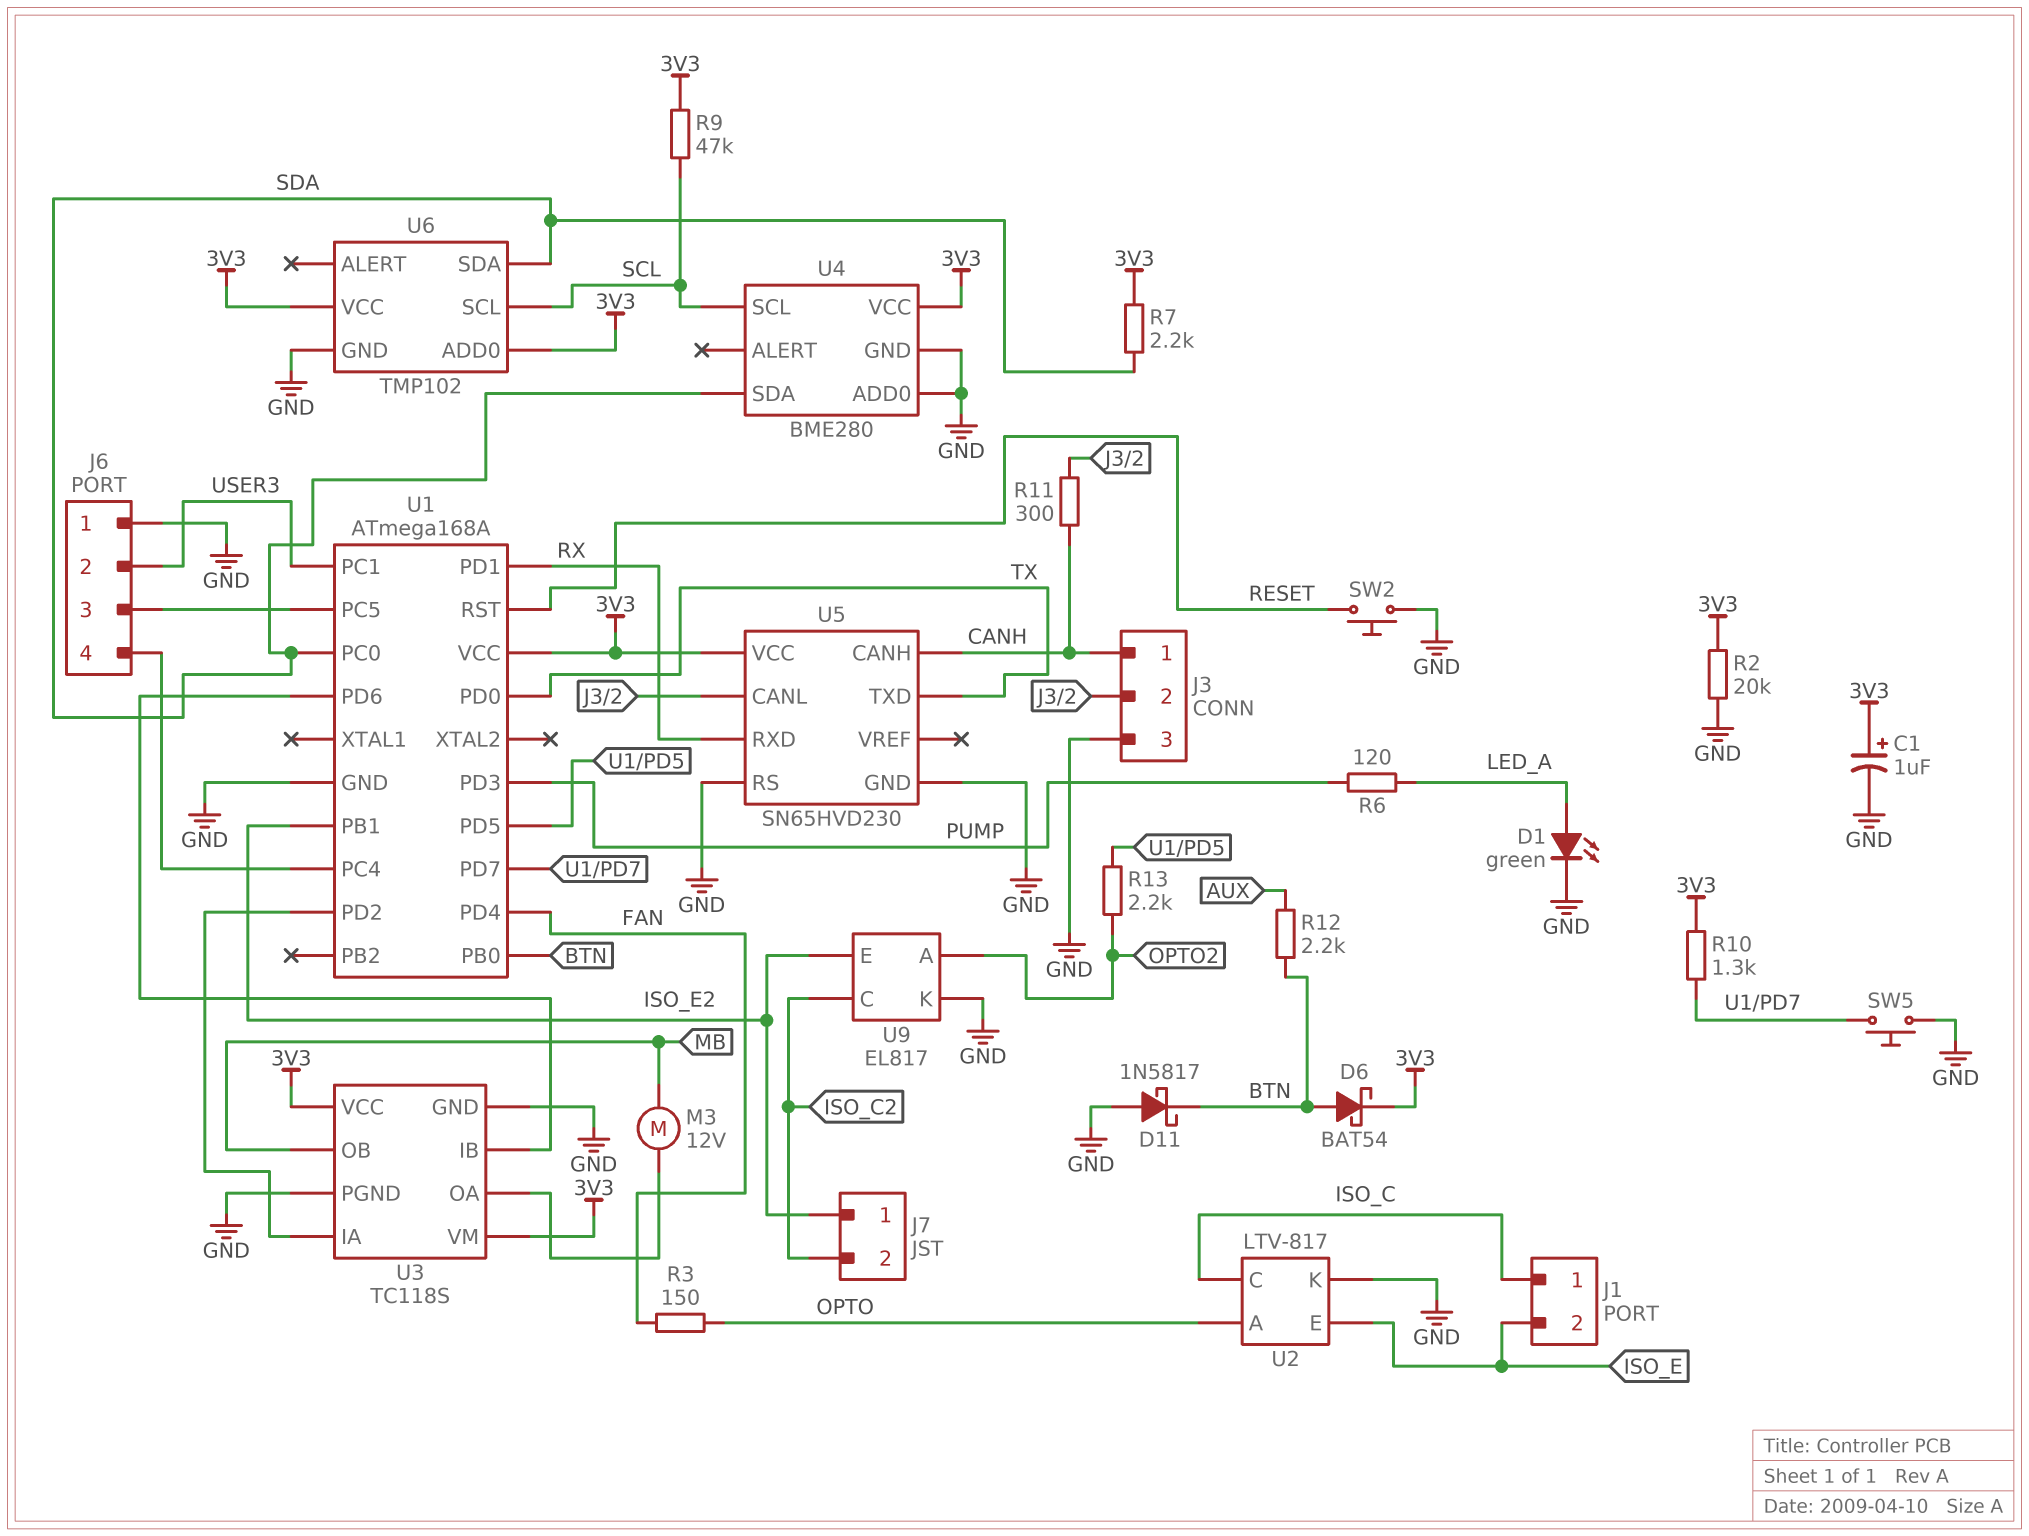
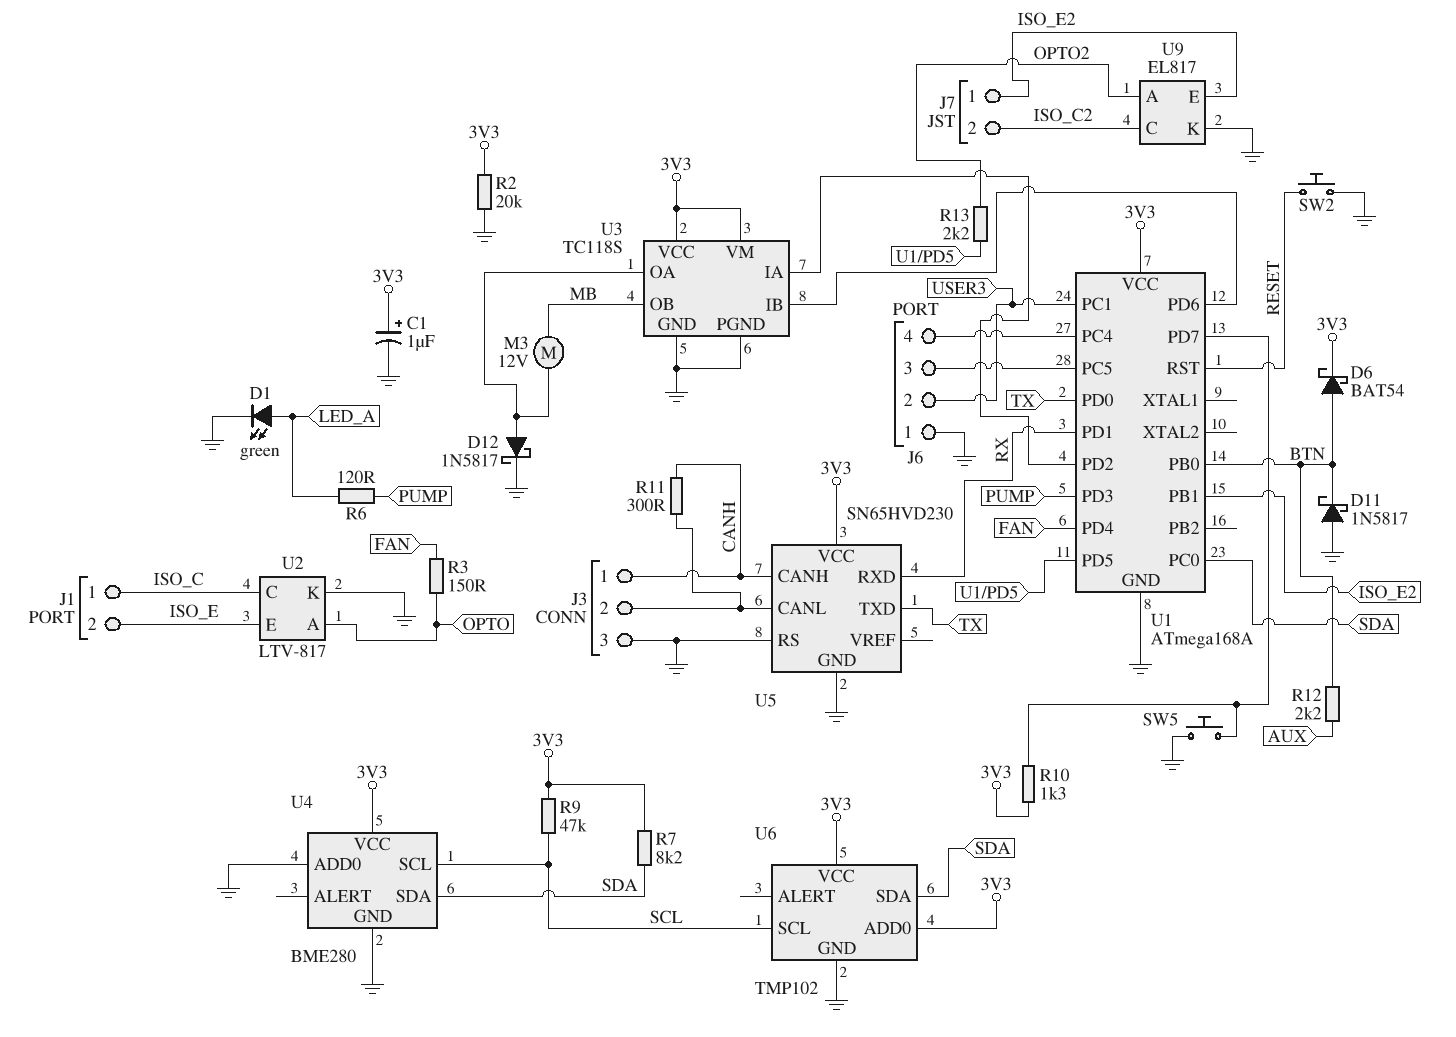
D12: none -> schottky 1N5817 (A U3/OA, K GND)
R7: 2.2k (3V3, SDA) -> 8.2k (3V3, SDA)

